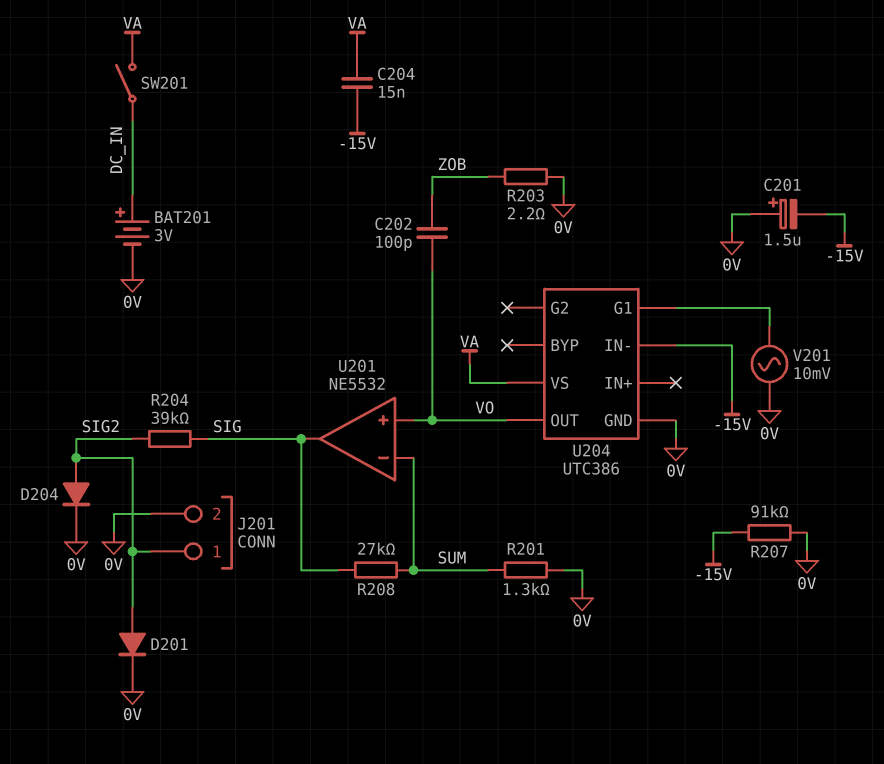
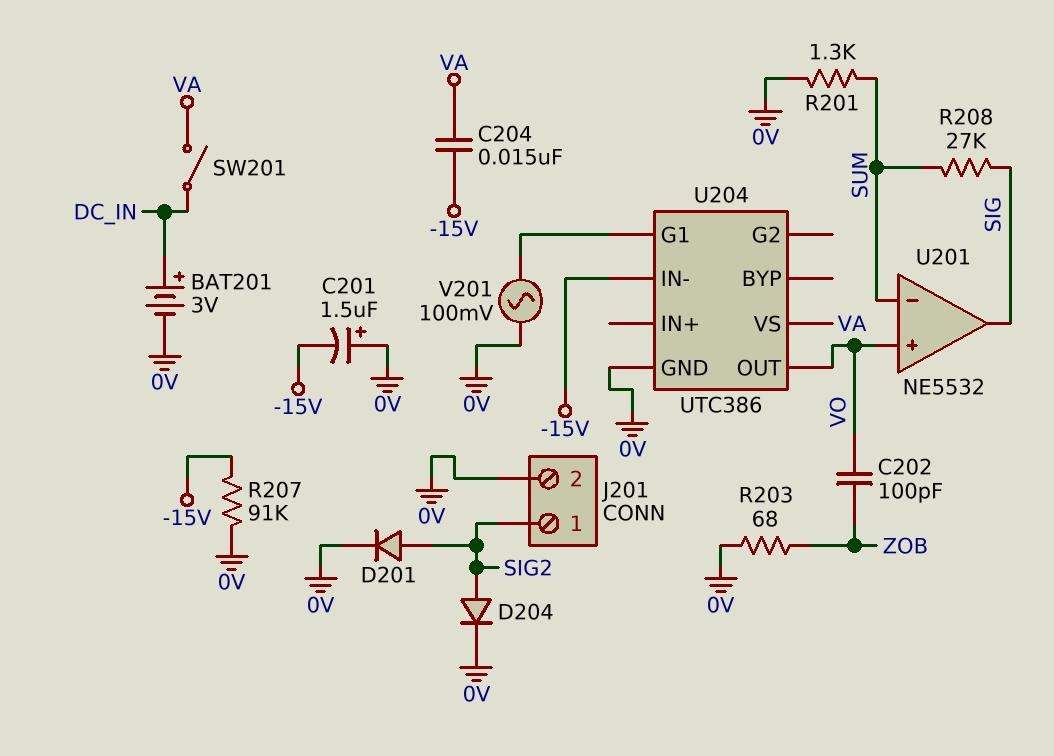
R203: 2.2 (0V, ZOB) -> 68 (0V, ZOB)
R204: 39k (SIG, SIG2) -> none
V201: AC 10mV (0V, U204/G1) -> AC 100mV (0V, U204/G1)

